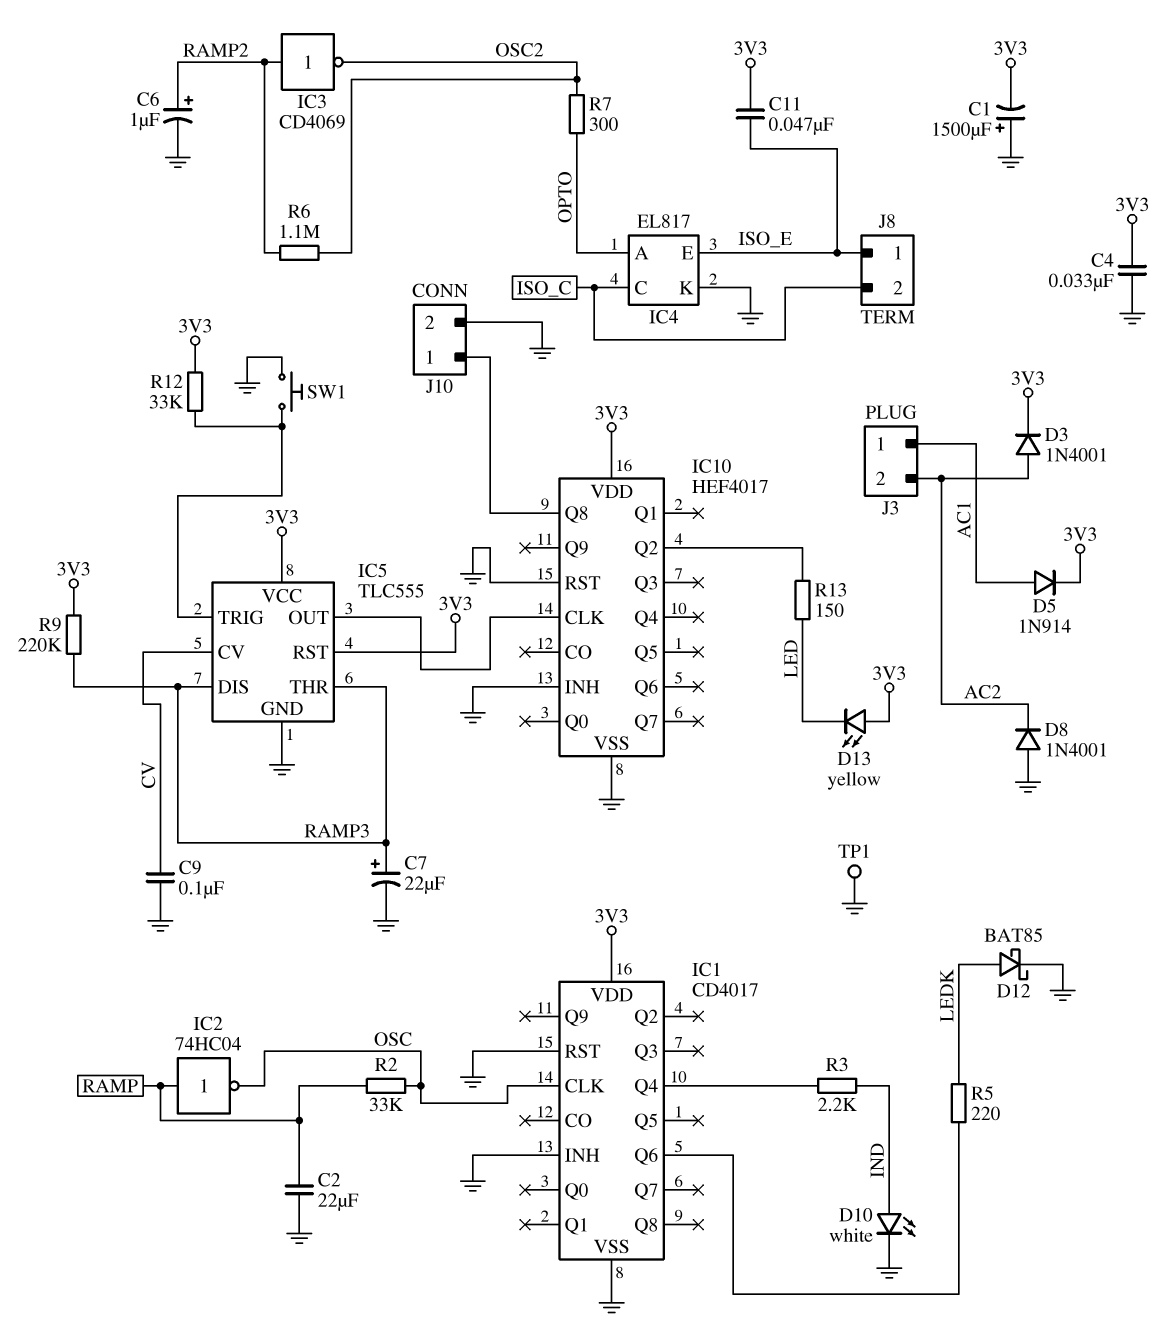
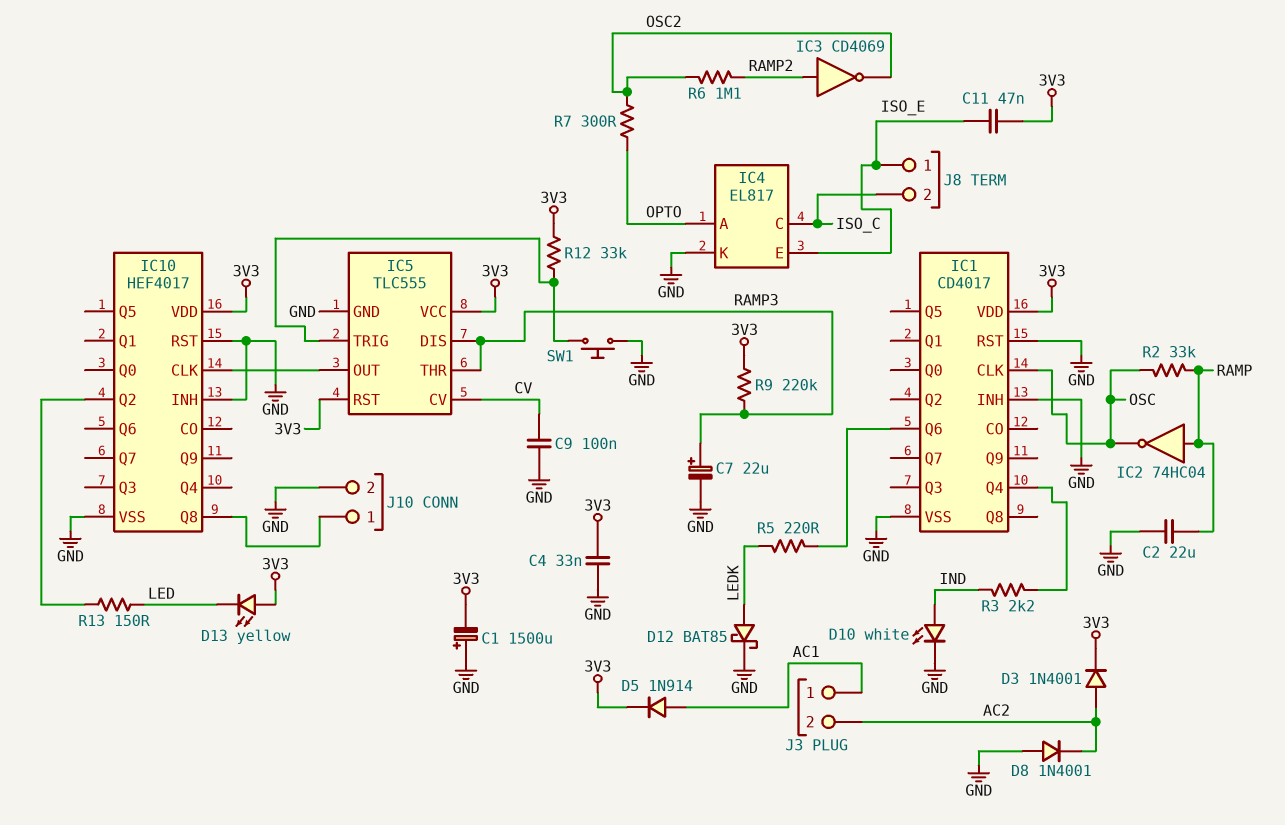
C6: 1uF (plus RAMP2, minus GND) -> none
TP1: test point (GND) -> none

